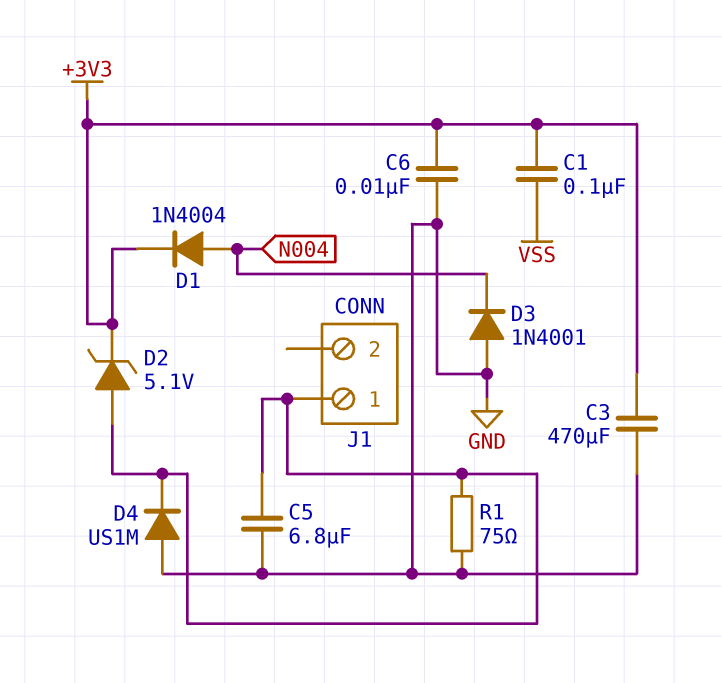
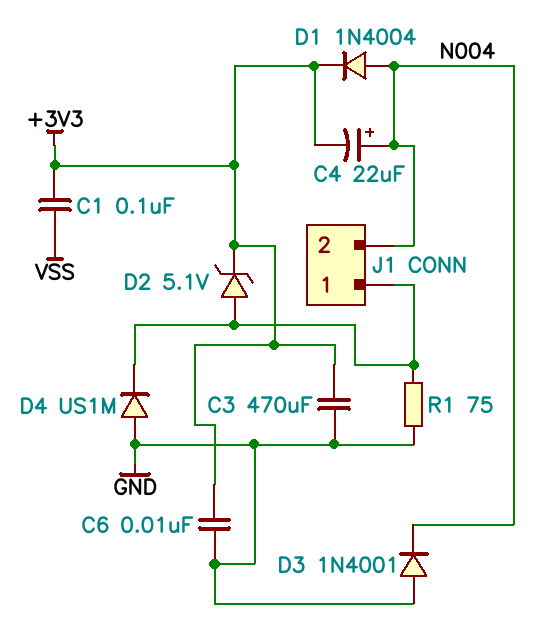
C4: none -> 22uF (plus N004, minus +3V3)
C5: 6.8uF (GND, J1/1) -> none
J1 pin 2: none -> N004

